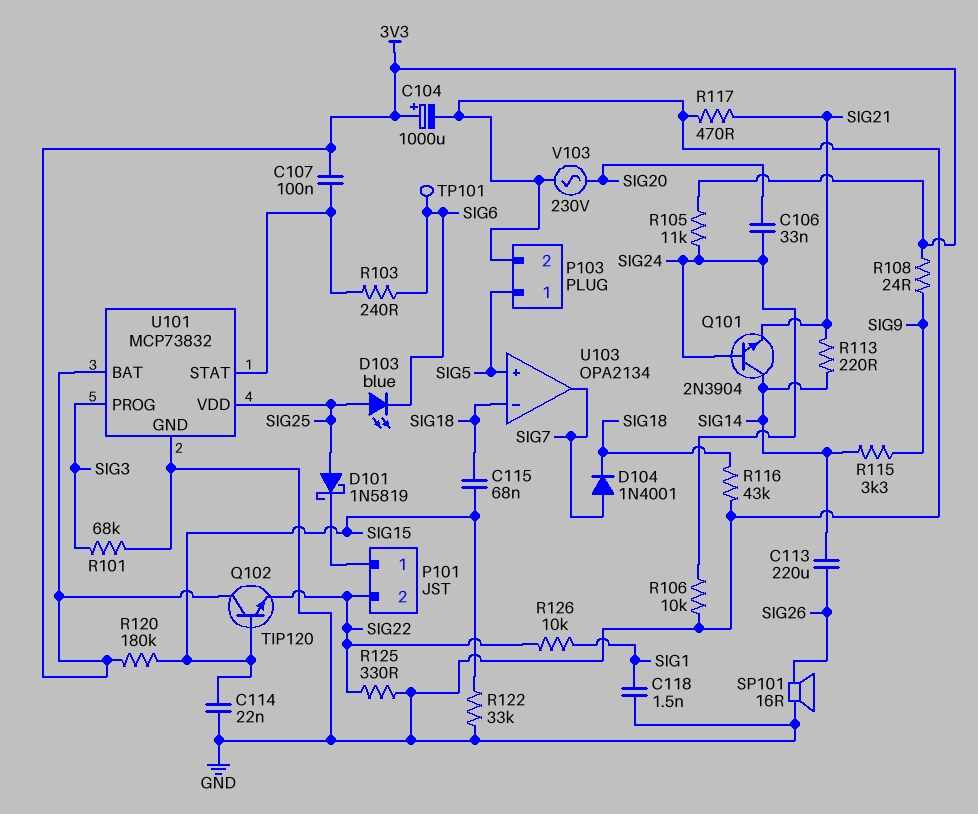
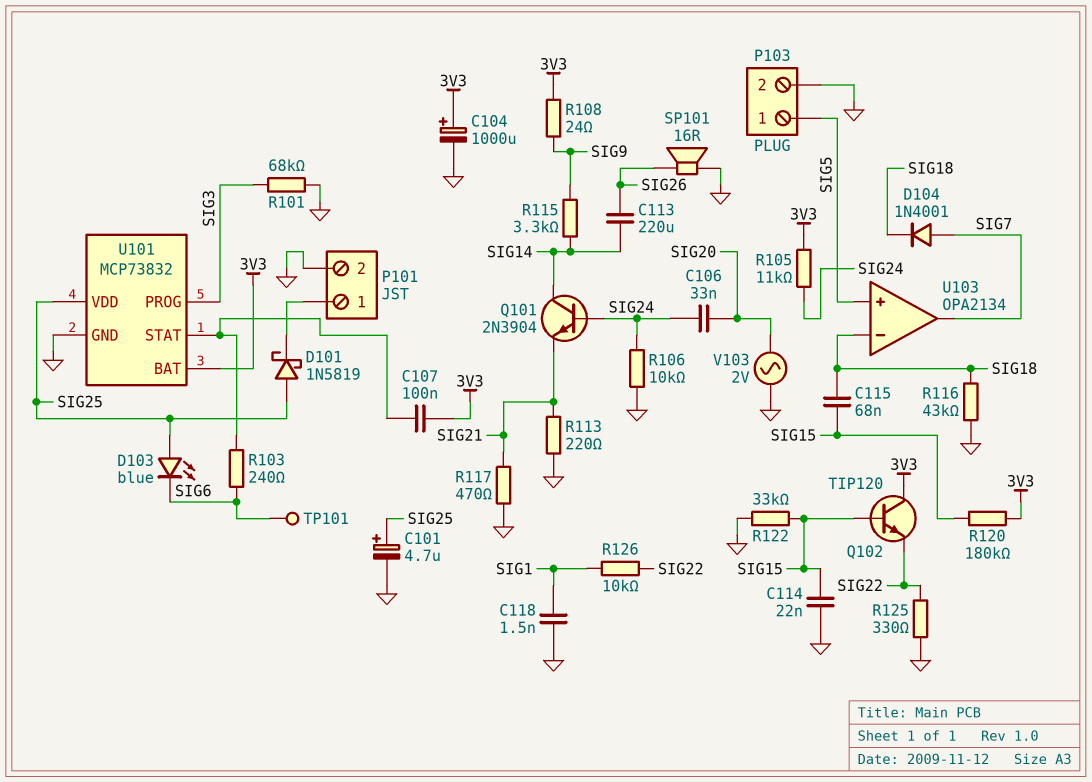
C101: none -> 4.7uF (plus SIG25, minus GND)
P101 pin 2: SIG22 -> GND
R113: 220 (SIG14, SIG21) -> 220 (GND, SIG21)
V103: AC 230V (GND, SIG20) -> AC 2V (GND, SIG20)

